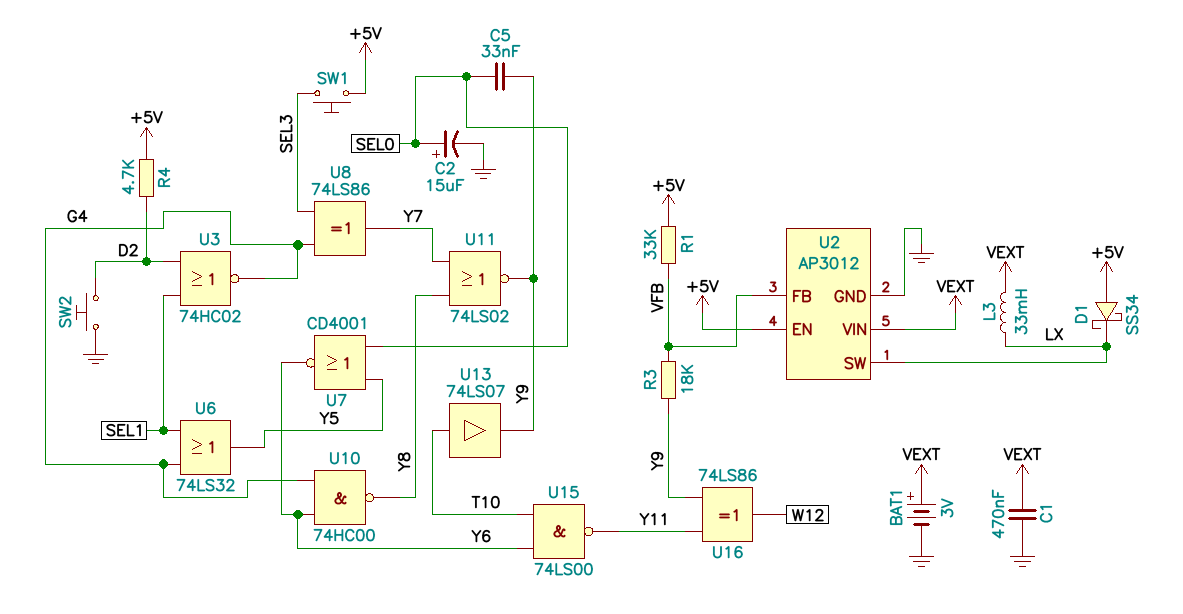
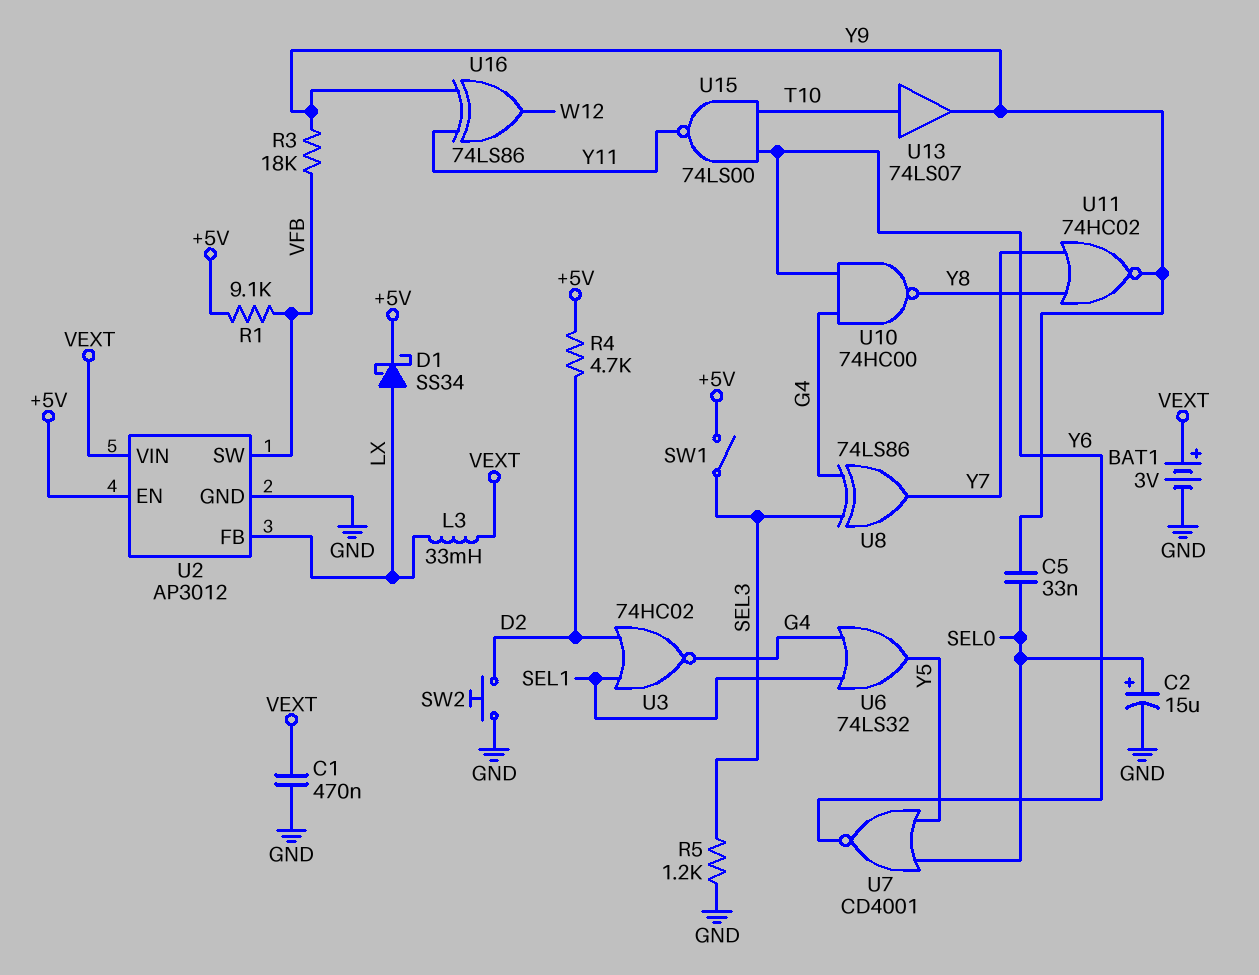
D1: schottky SS34 (A +5V, K LX) -> schottky SS34 (A LX, K +5V)
R1: 33k (+5V, VFB) -> 9.1k (+5V, VFB)
R5: none -> 1.2k (GND, SEL3)
SW1: button (+5V, SEL3) -> switch (+5V, SEL3)
U2 pin FB: VFB -> LX
U2 pin SW: LX -> VFB
U11: NOR 74LS02 (in Y7, in Y8, out Y9) -> NOR 74HC02 (in Y7, in Y8, out Y9)

